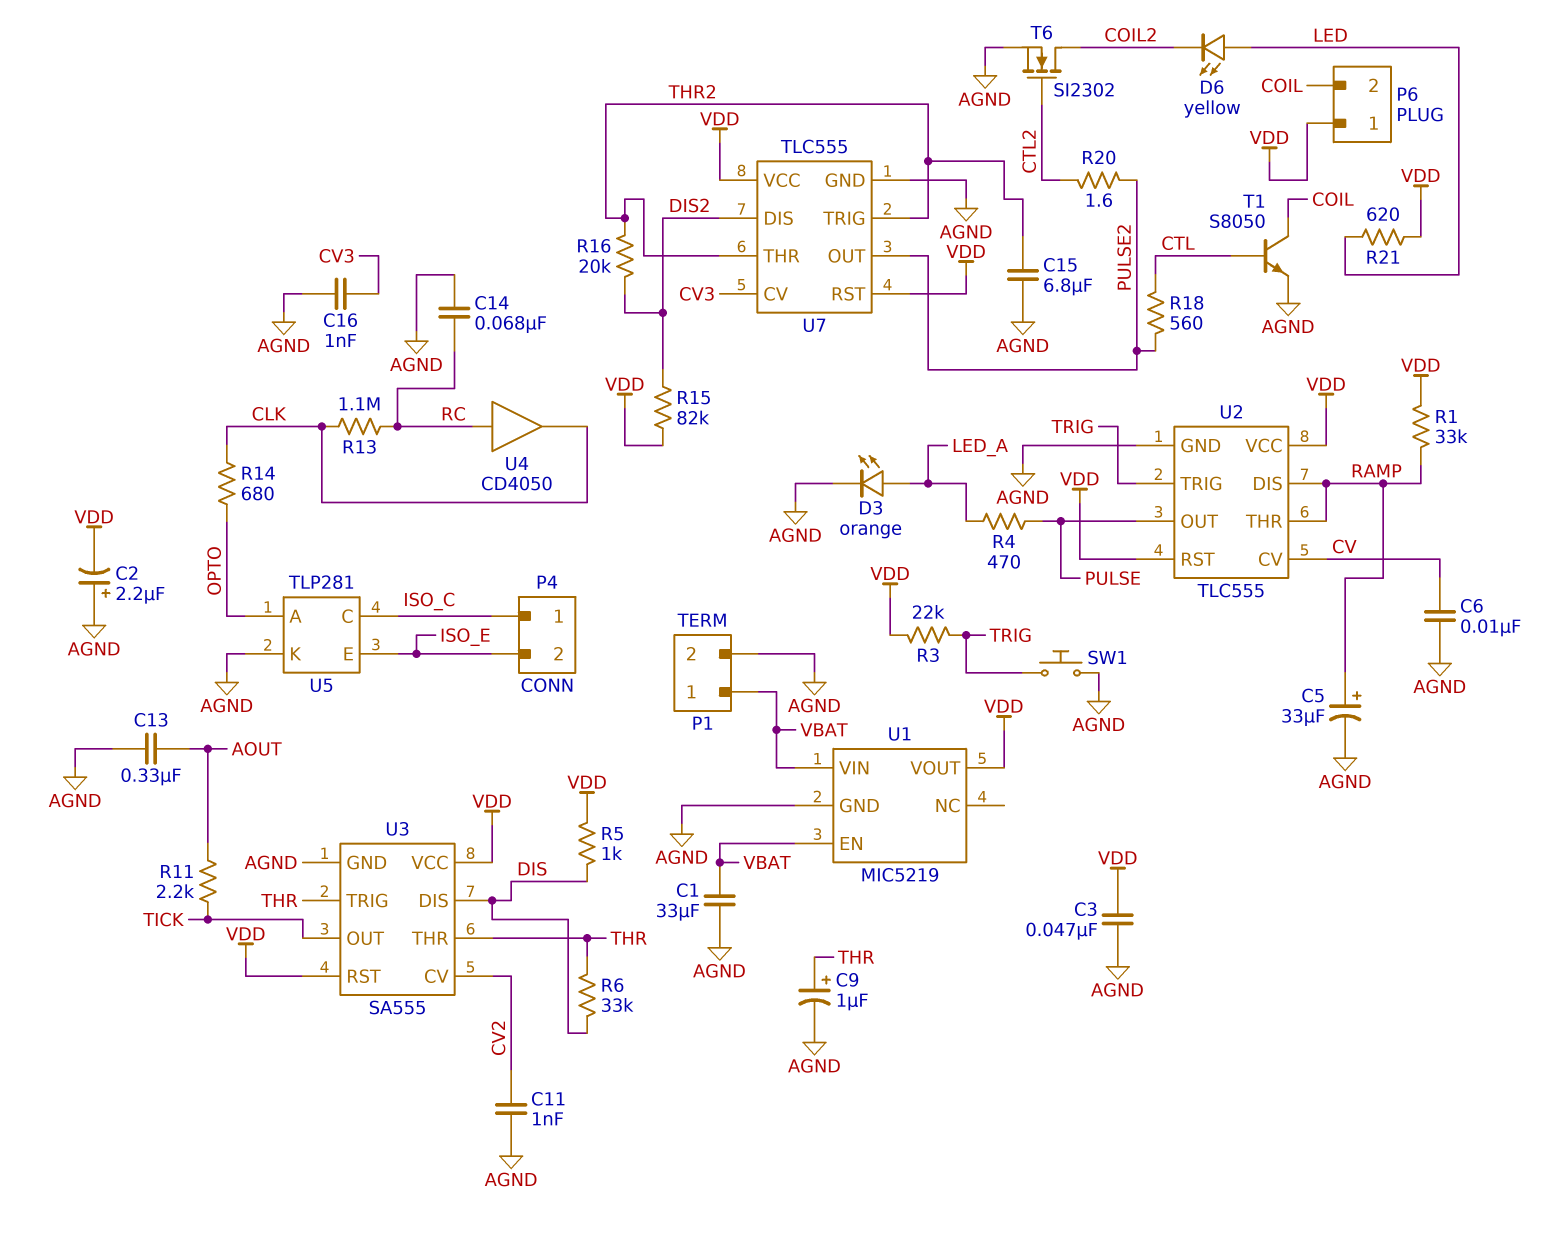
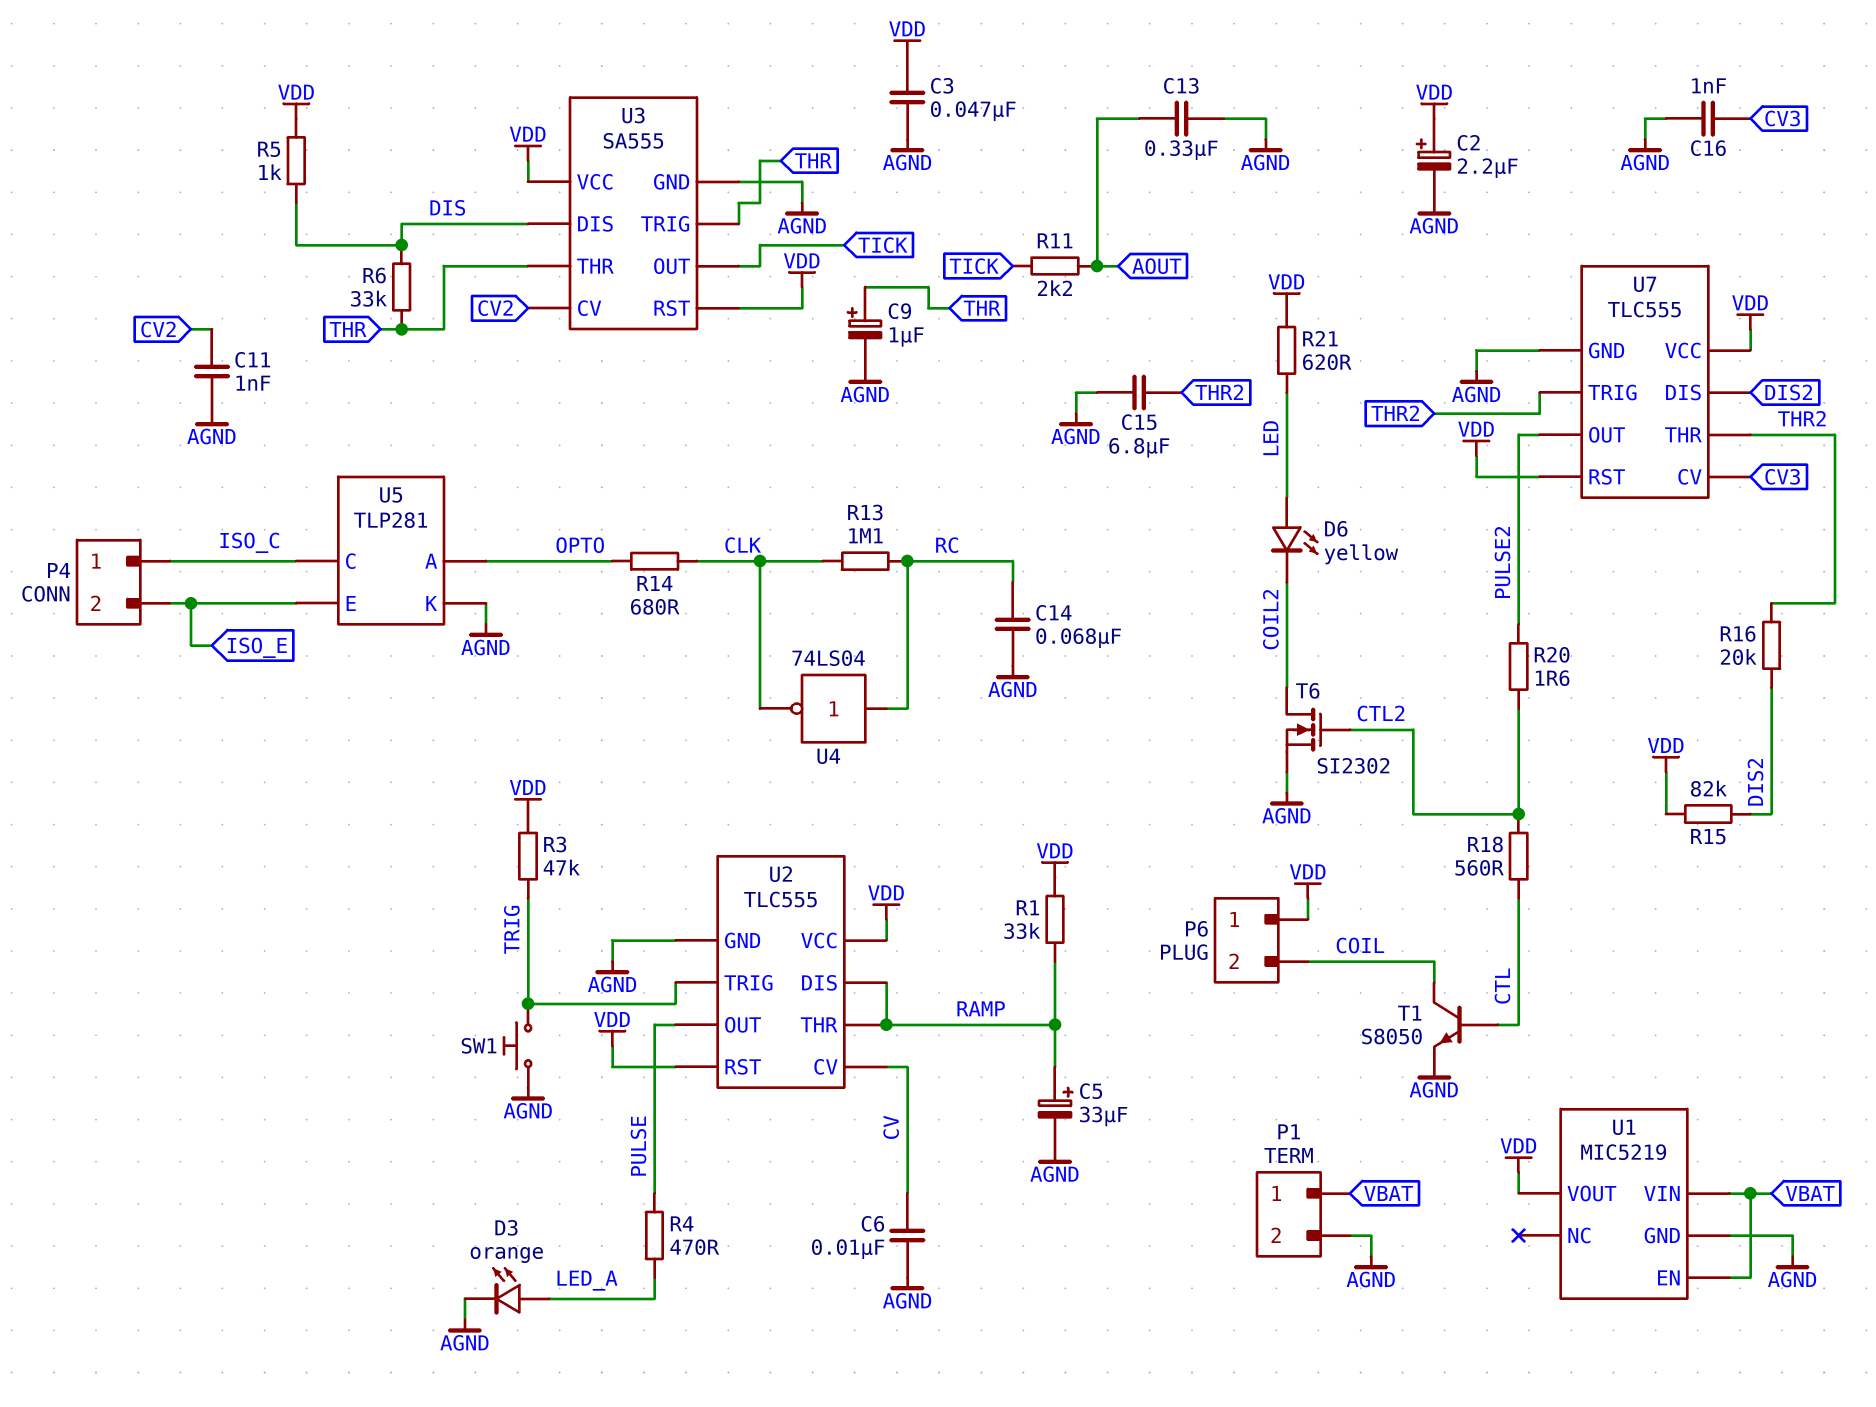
C1: 33uF (AGND, VBAT) -> none
C2: 2.2uF (plus AGND, minus VDD) -> 2.2uF (plus VDD, minus AGND)
R3: 22k (TRIG, VDD) -> 47k (TRIG, VDD)
R18: 560 (CTL, PULSE2) -> 560 (CTL, CTL2)
U4: buffer CD4050 (in RC, out CLK) -> NOT 74LS04 (in RC, out CLK)

